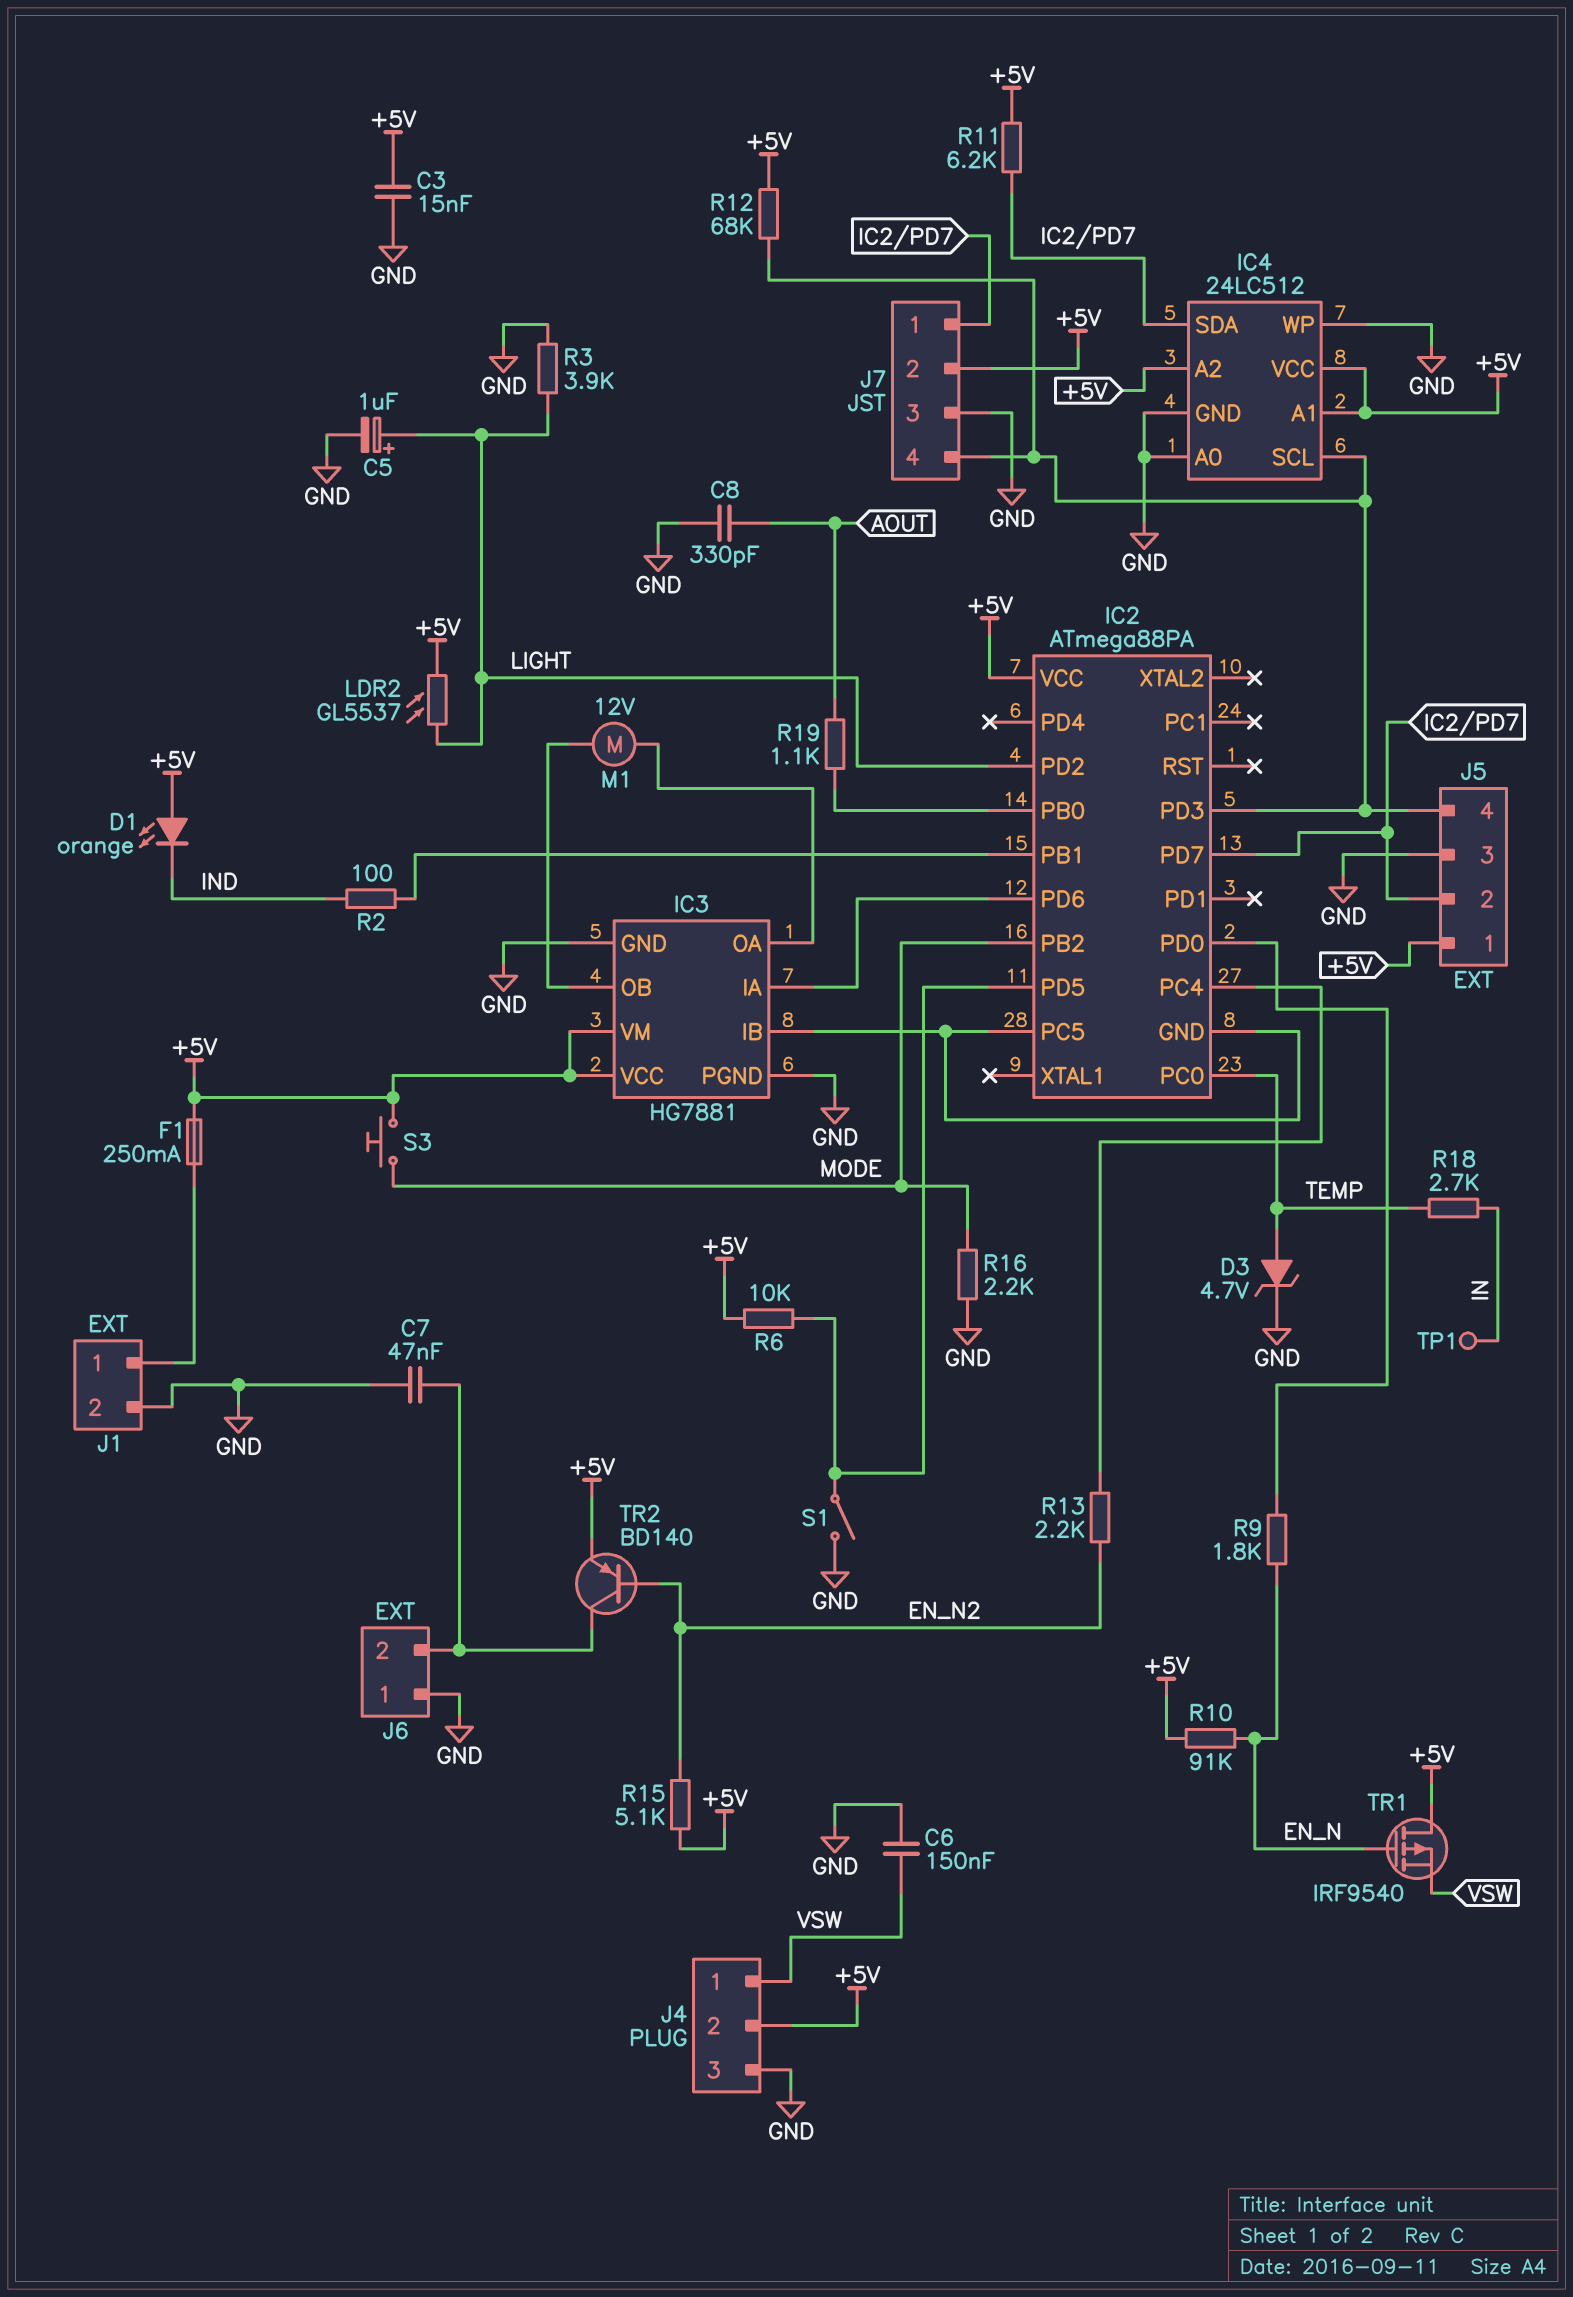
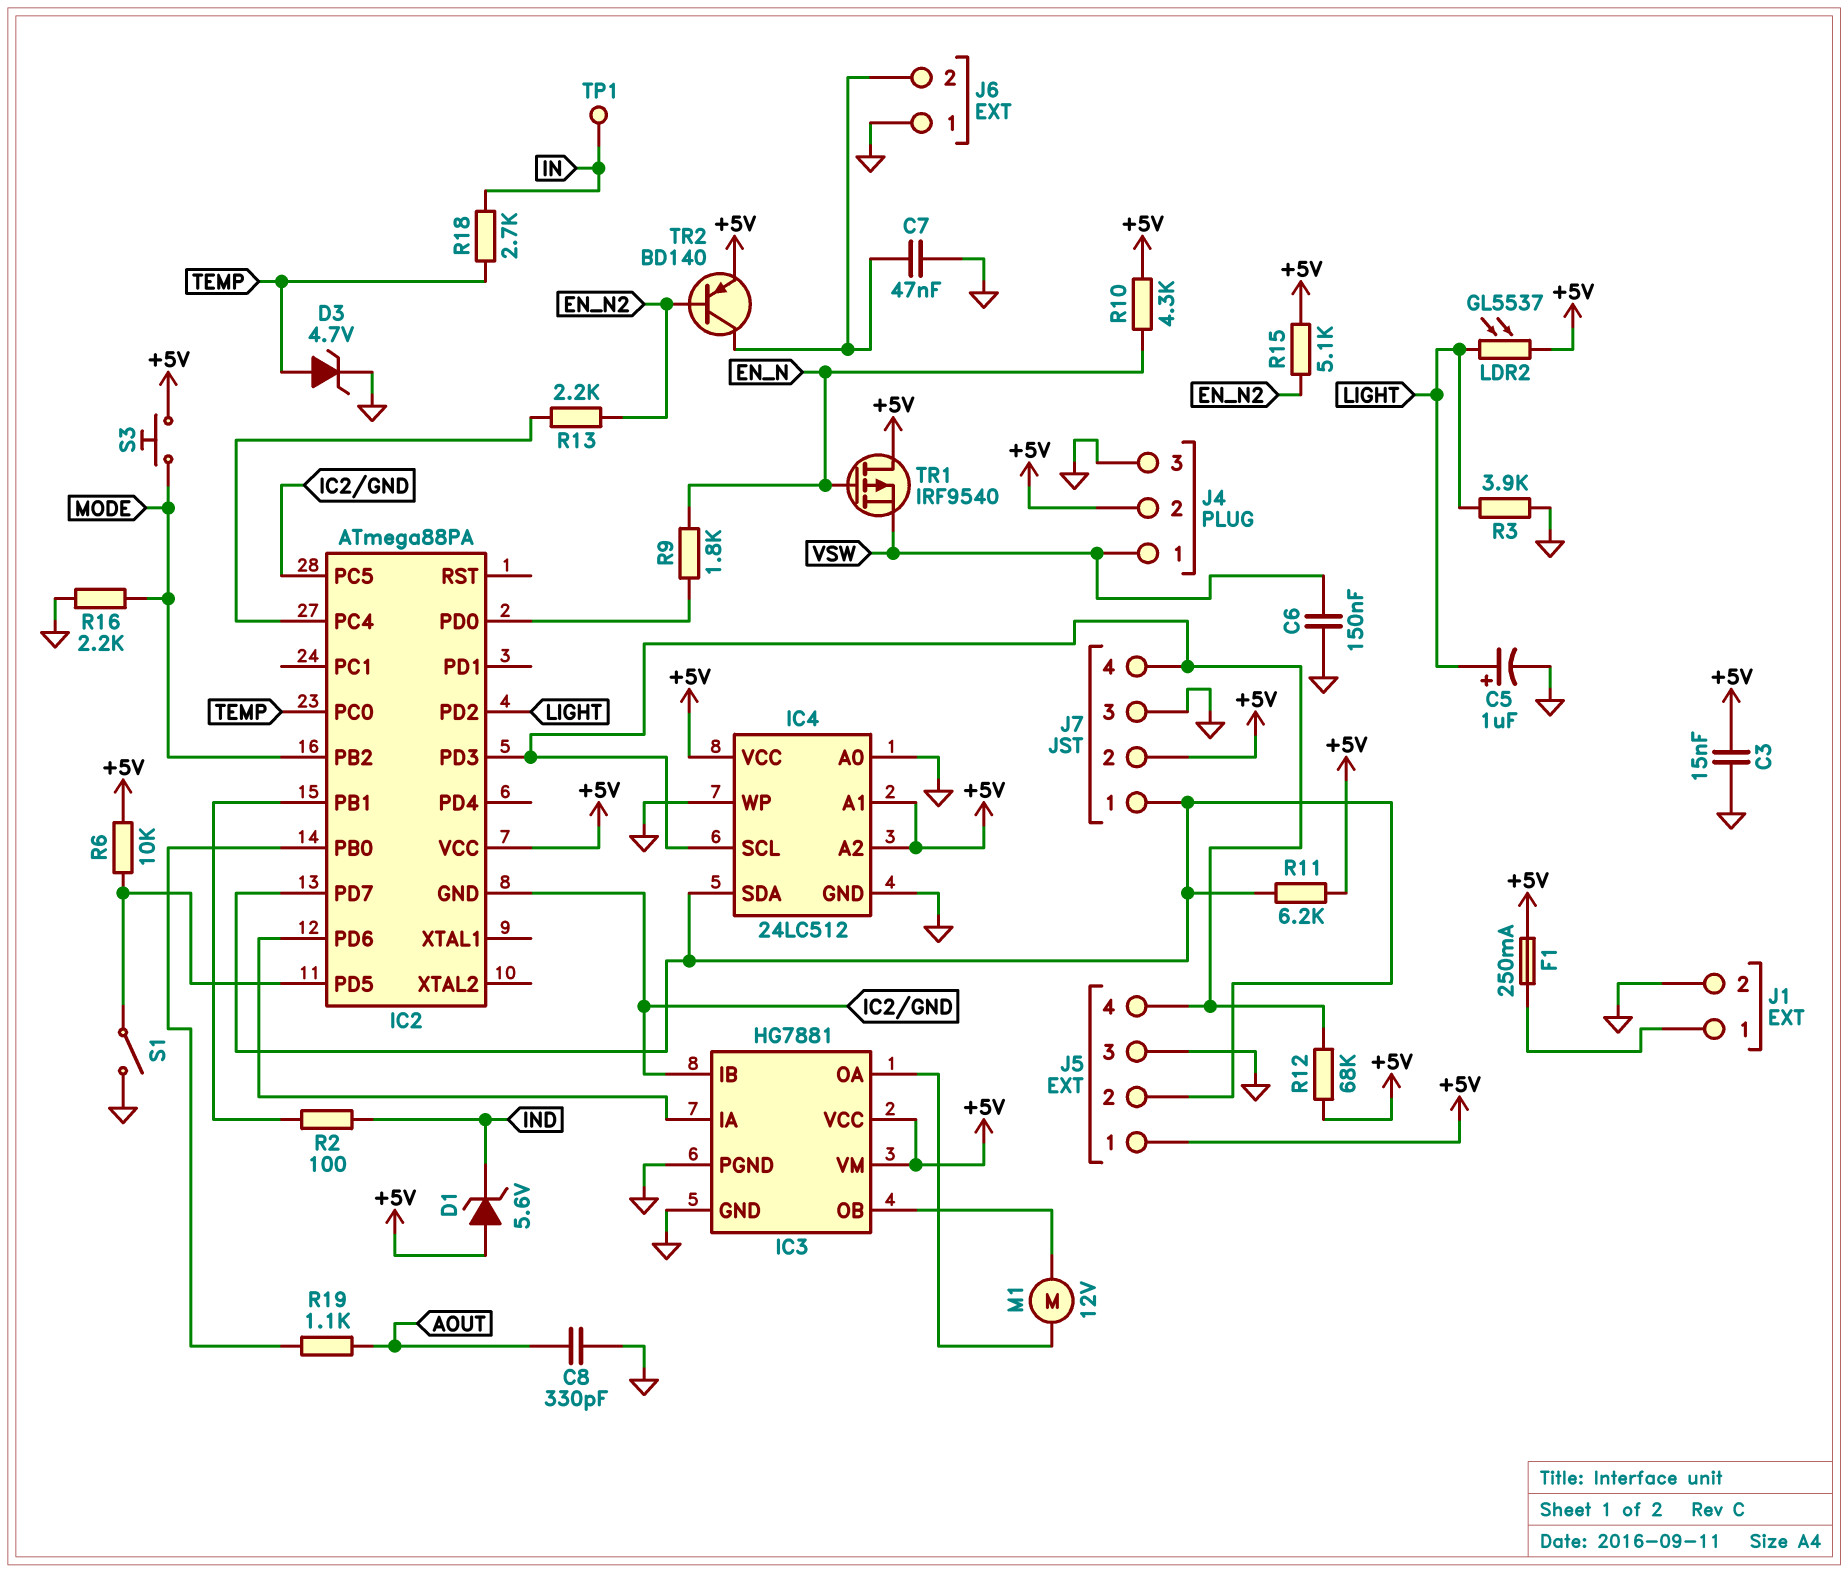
D1: LED orange (A +5V, K IND) -> zener 5.6V (A +5V, K IND)
R10: 91k (+5V, EN_N) -> 4.3k (+5V, EN_N)

